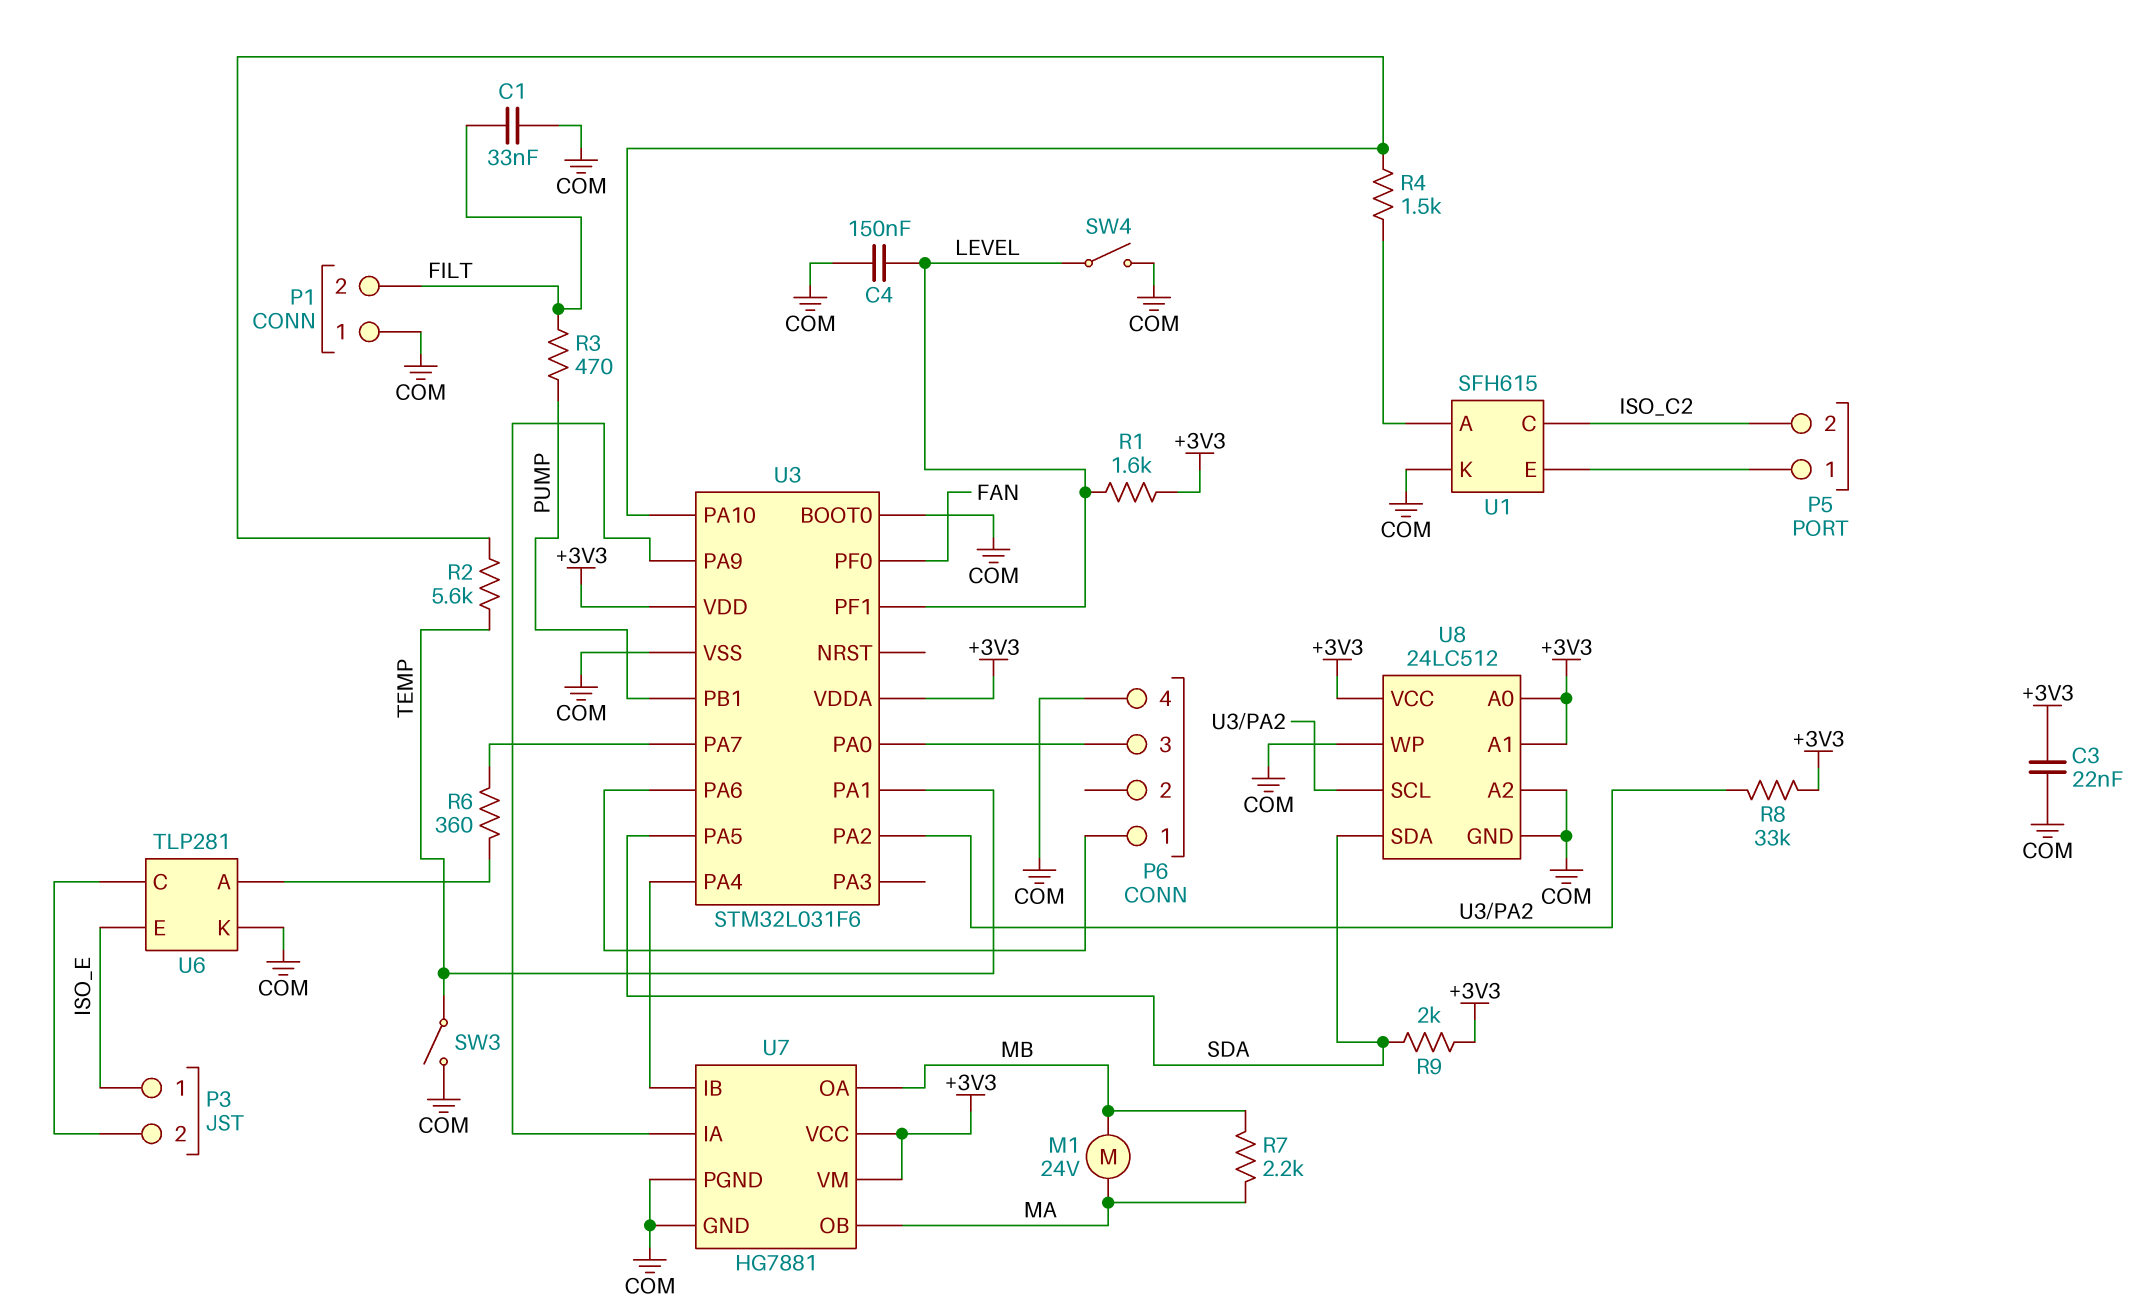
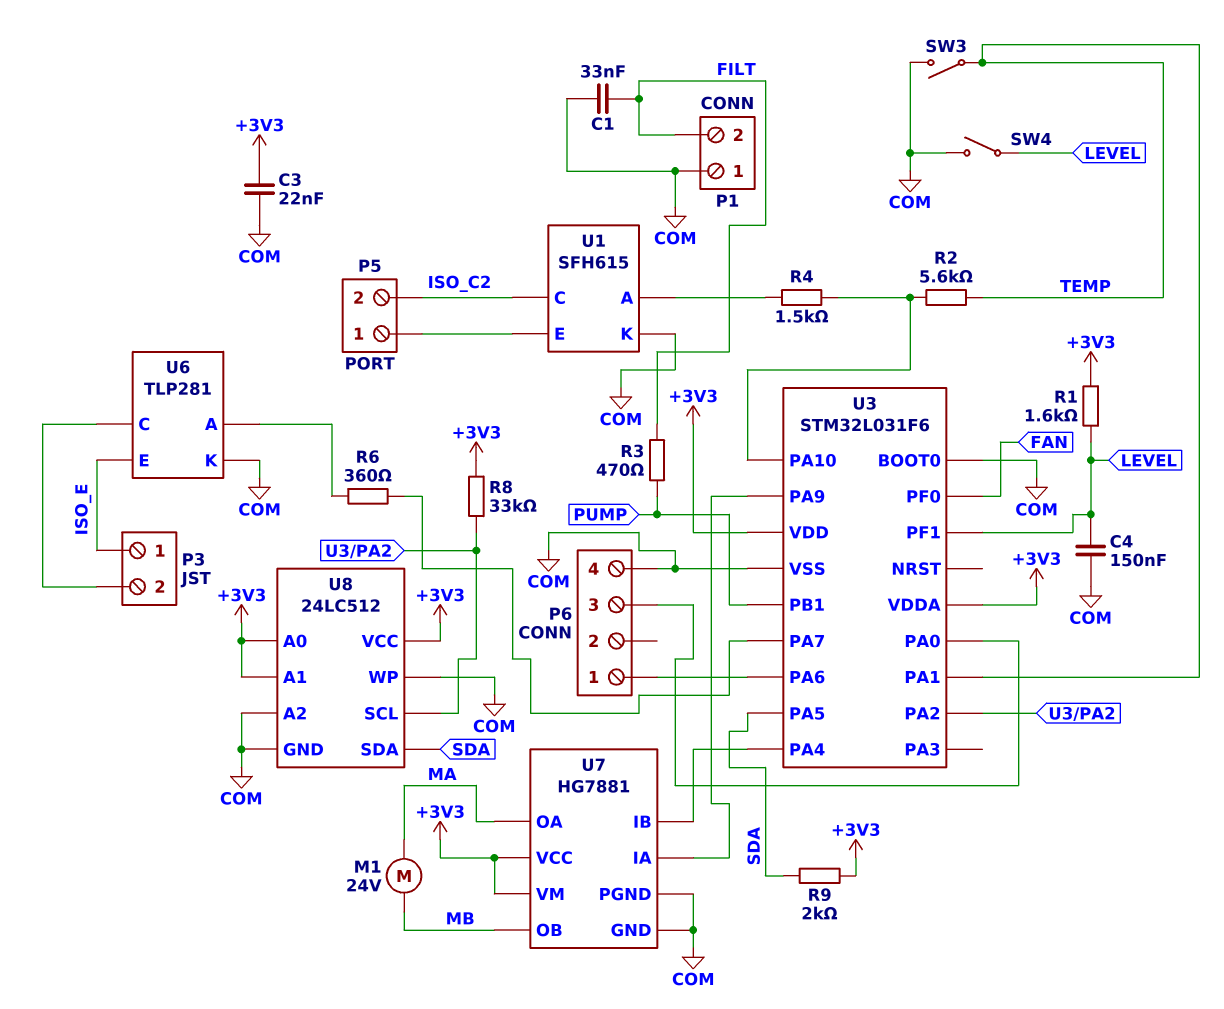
R7: 2.2k (MA, MB) -> none
U7 pin OA: MB -> MA
U7 pin OB: MA -> MB

